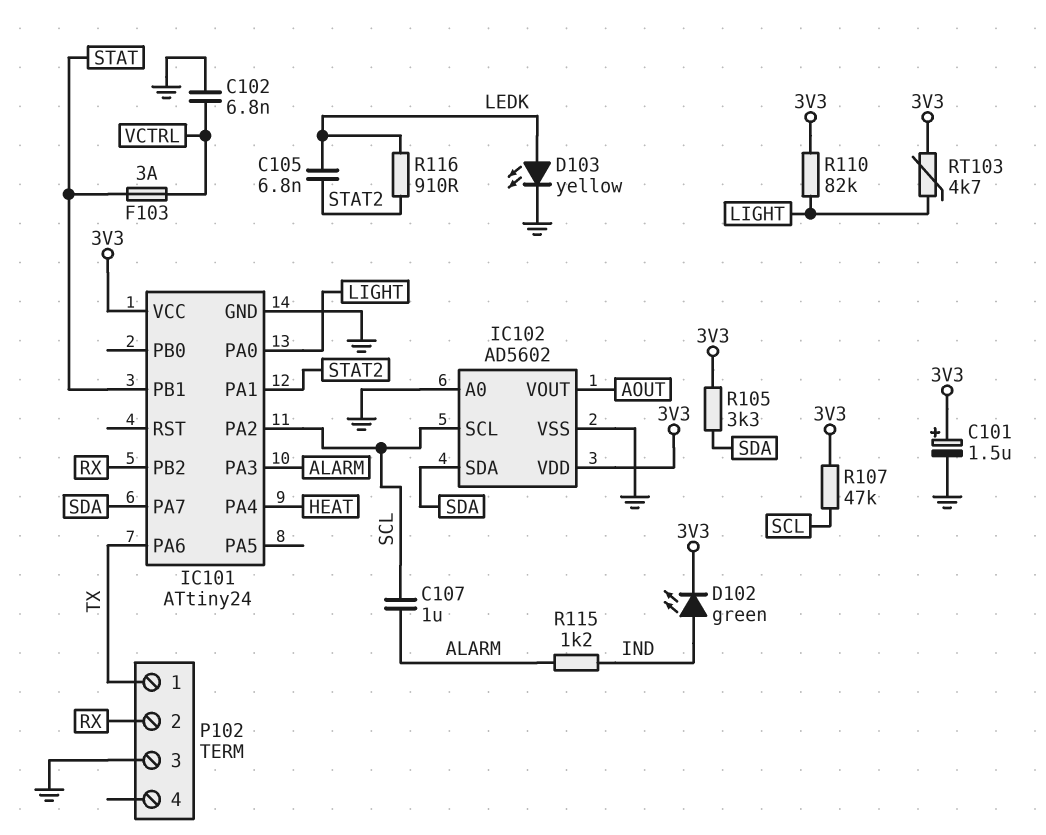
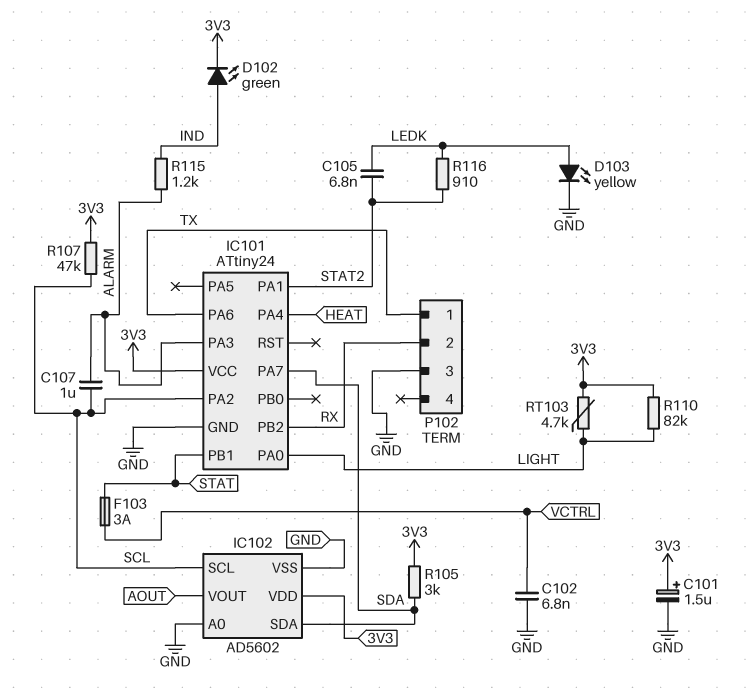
R105: 3.3k (3V3, SDA) -> 3k (3V3, SDA)

